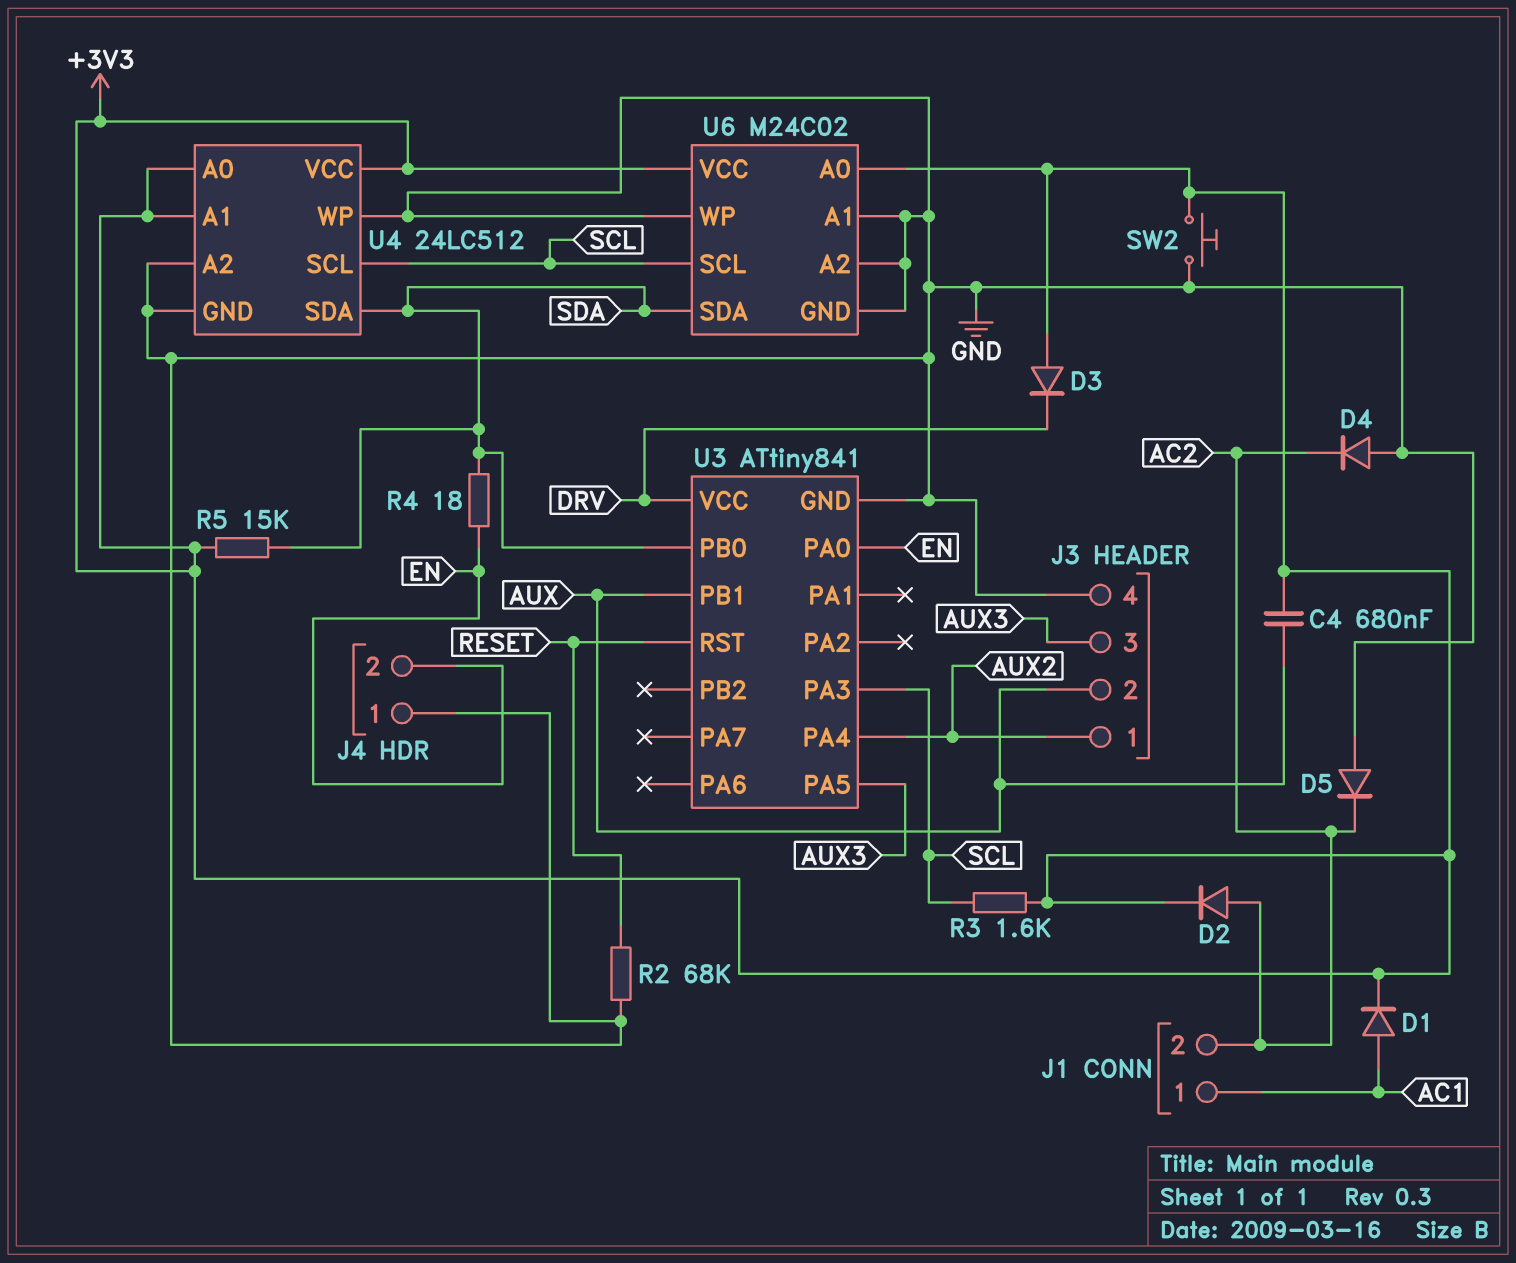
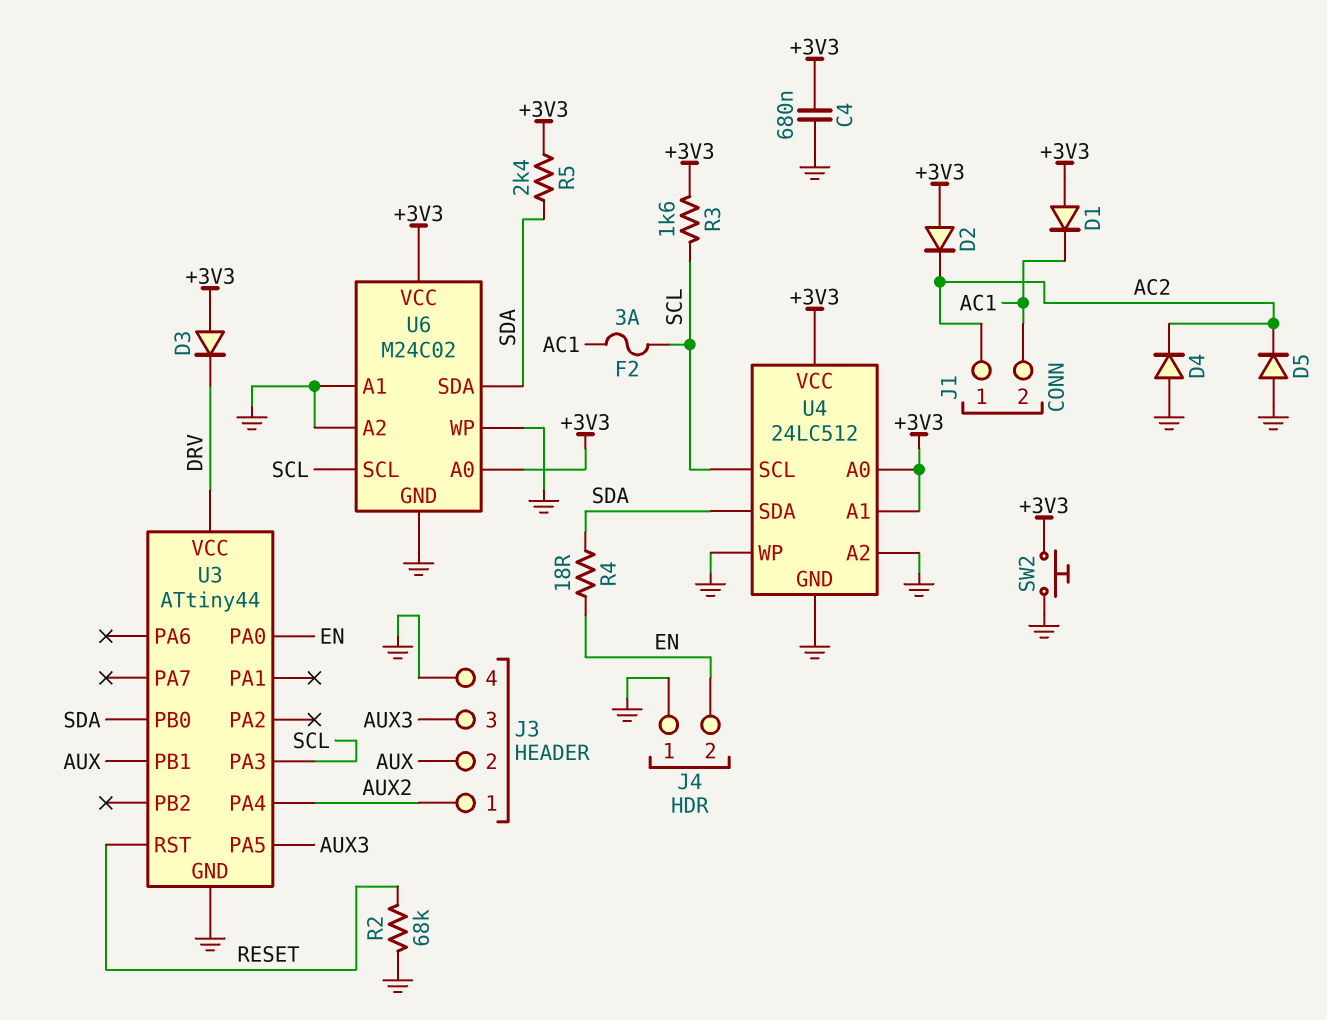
C4: 680nF (+3V3, AUX) -> 680nF (+3V3, GND)
D1: diode (A AC1, K +3V3) -> diode (A +3V3, K AC1)
D2: diode (A AC2, K +3V3) -> diode (A +3V3, K AC2)
F2: none -> 3A (AC1, SCL)
J1 pin 1: AC1 -> AC2
J1 pin 2: AC2 -> AC1
R5: 15k (+3V3, SDA) -> 2.4k (+3V3, SDA)
U3: ATtiny841 -> ATtiny44

